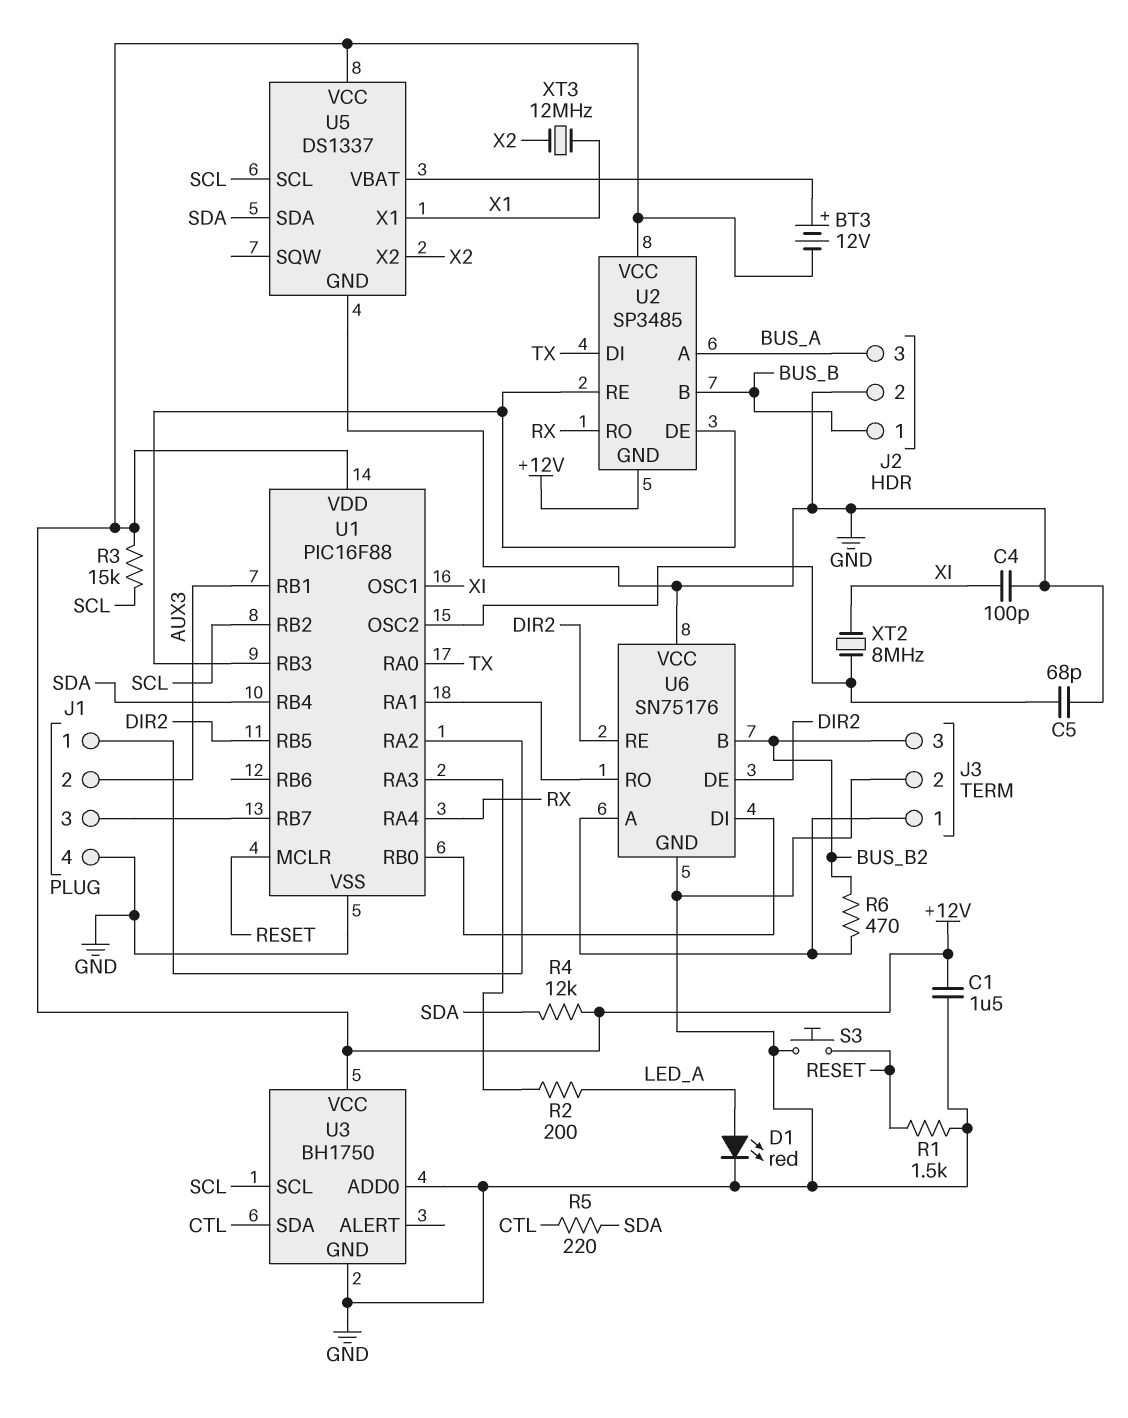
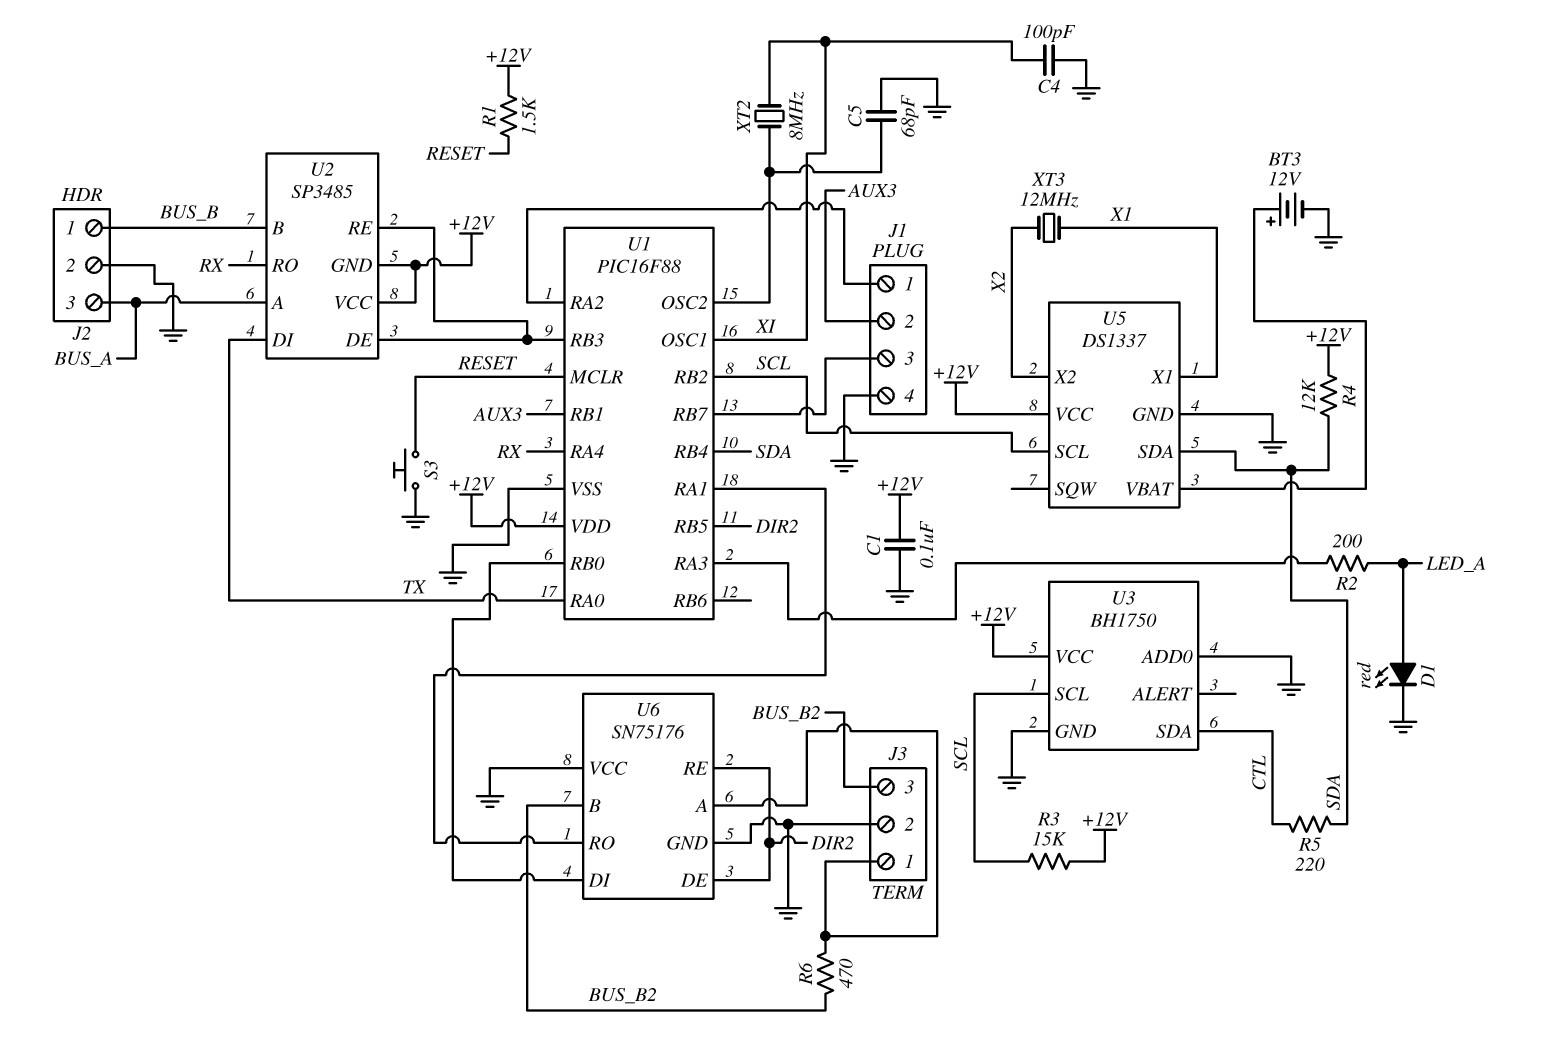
BT3: 12V (plus U5/VBAT, minus +12V) -> 12V (plus U5/VBAT, minus GND)
C1: 1.5uF (+12V, GND) -> 100nF (+12V, GND)
R1: 1.5k (GND, RESET) -> 1.5k (+12V, RESET)

